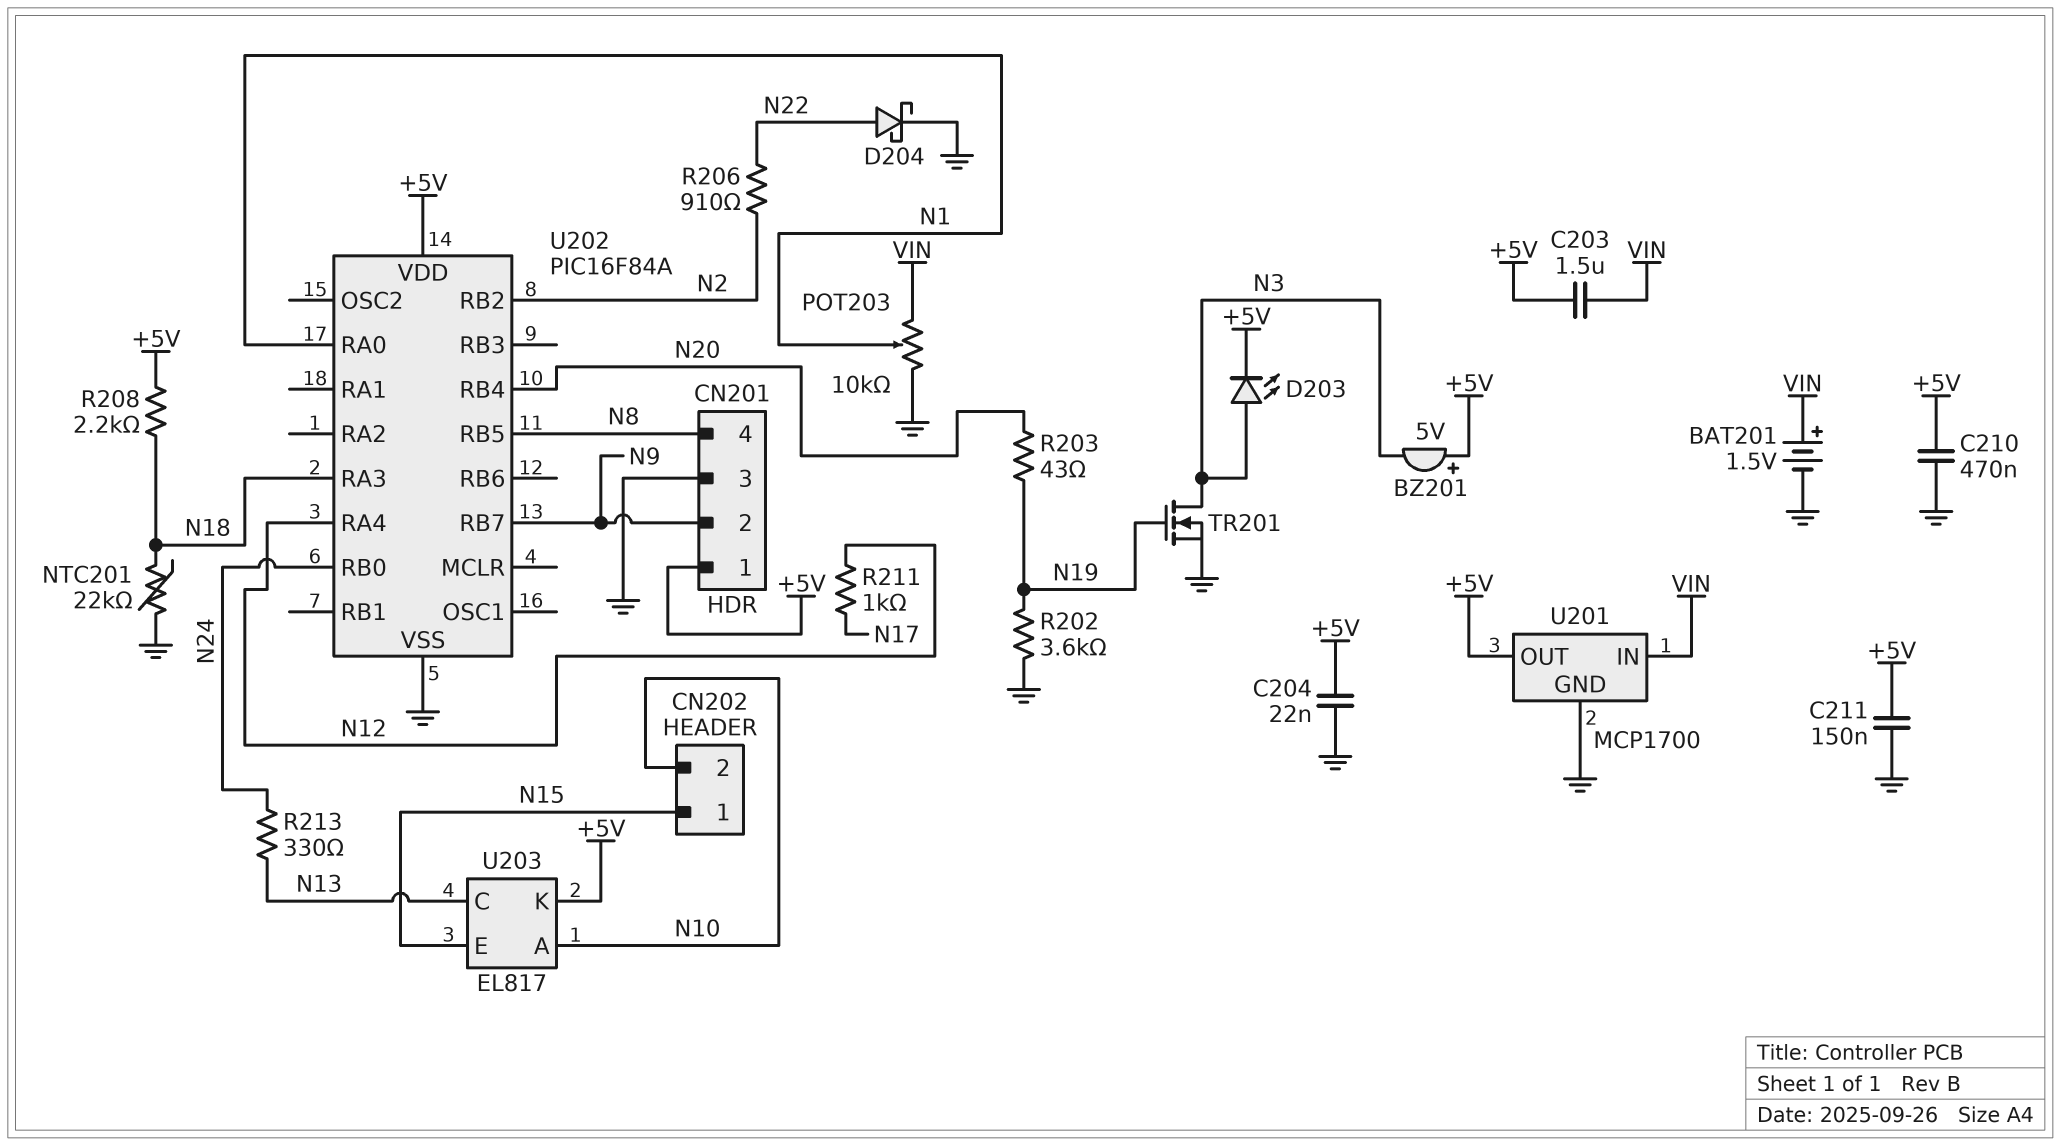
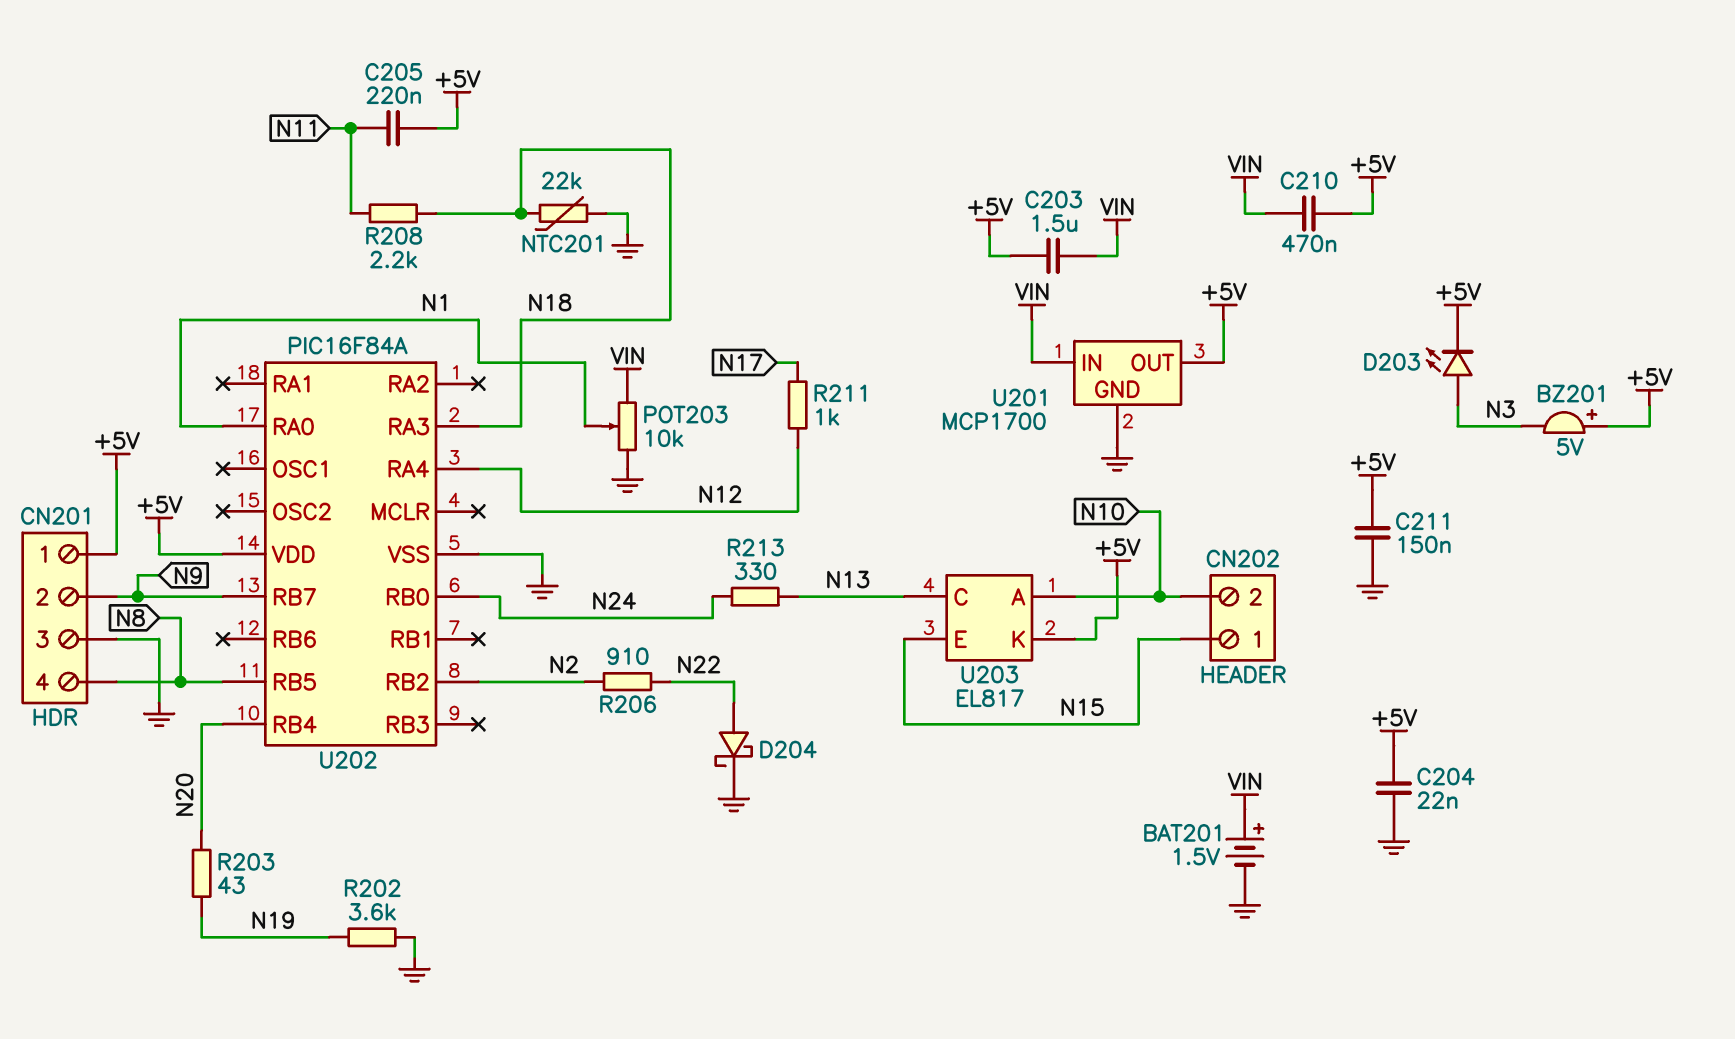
C205: none -> 220nF (+5V, N11)
C210: 470nF (+5V, GND) -> 470nF (+5V, VIN)
R208: 2.2k (+5V, N18) -> 2.2k (N11, N18)
TR201: NMOS (G N19, D N3, S GND) -> none

